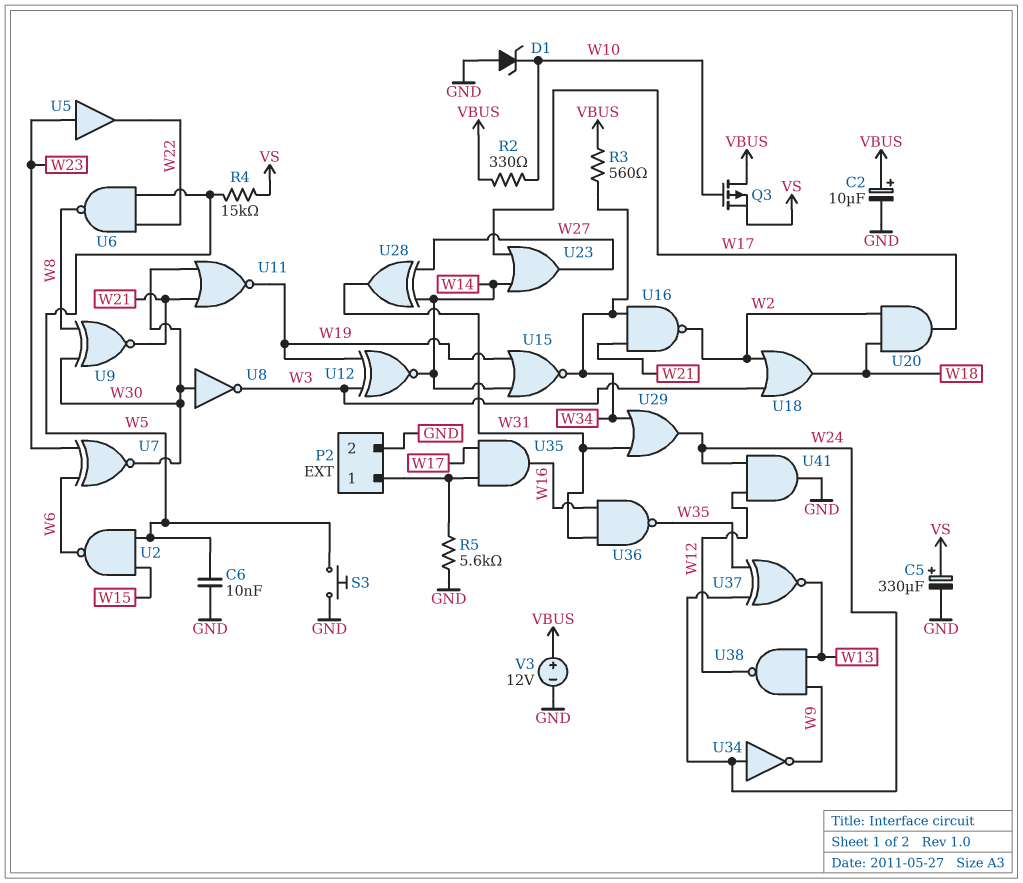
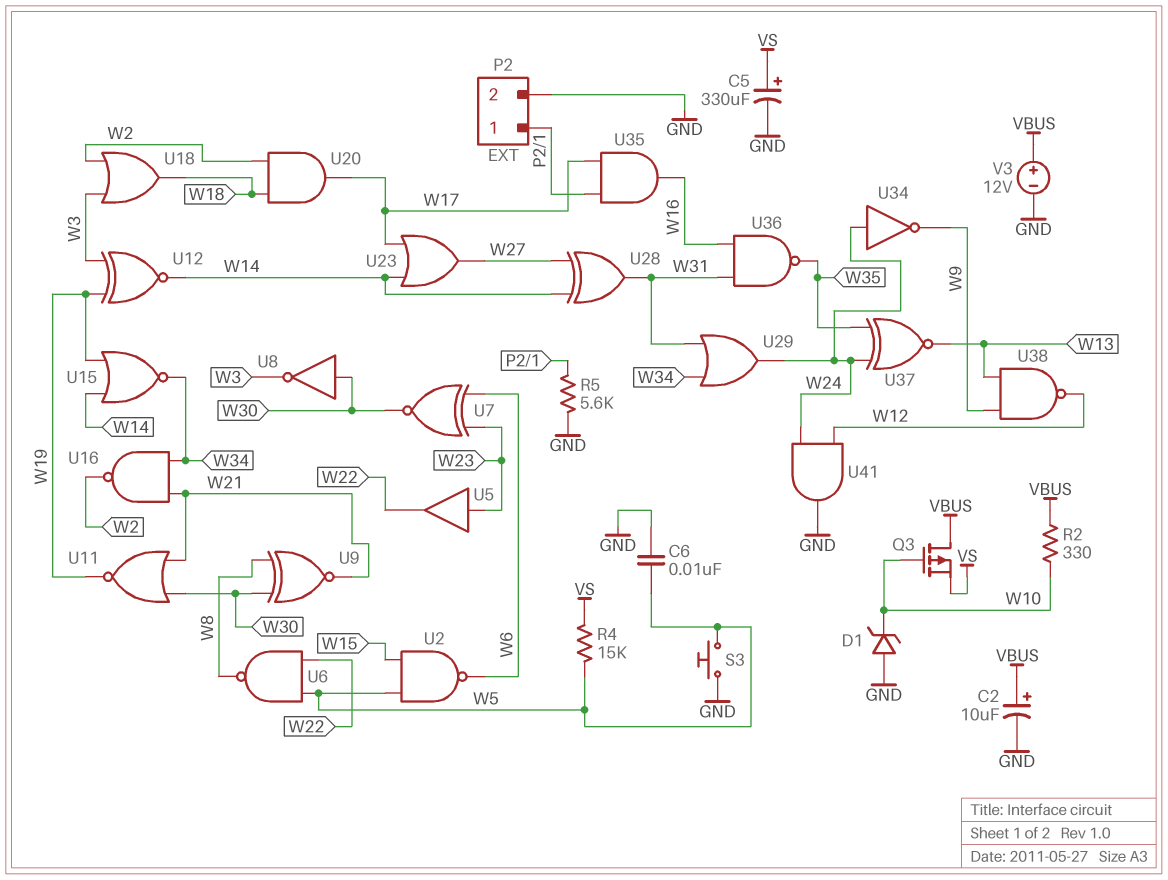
R3: 560 (VBUS, W34) -> none

